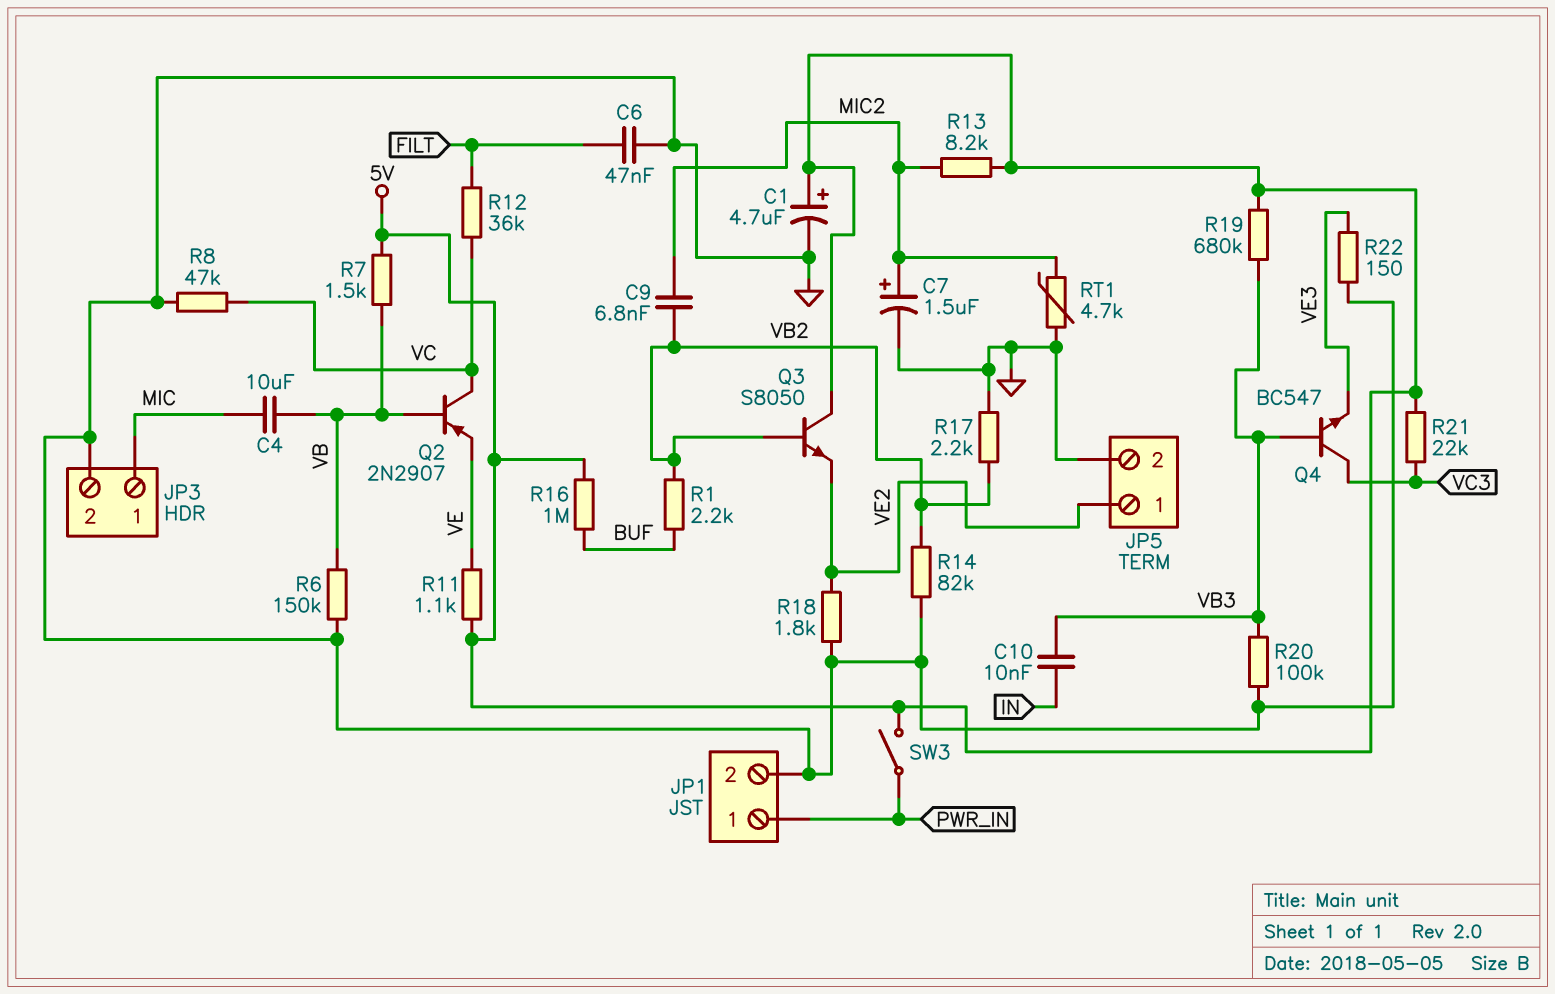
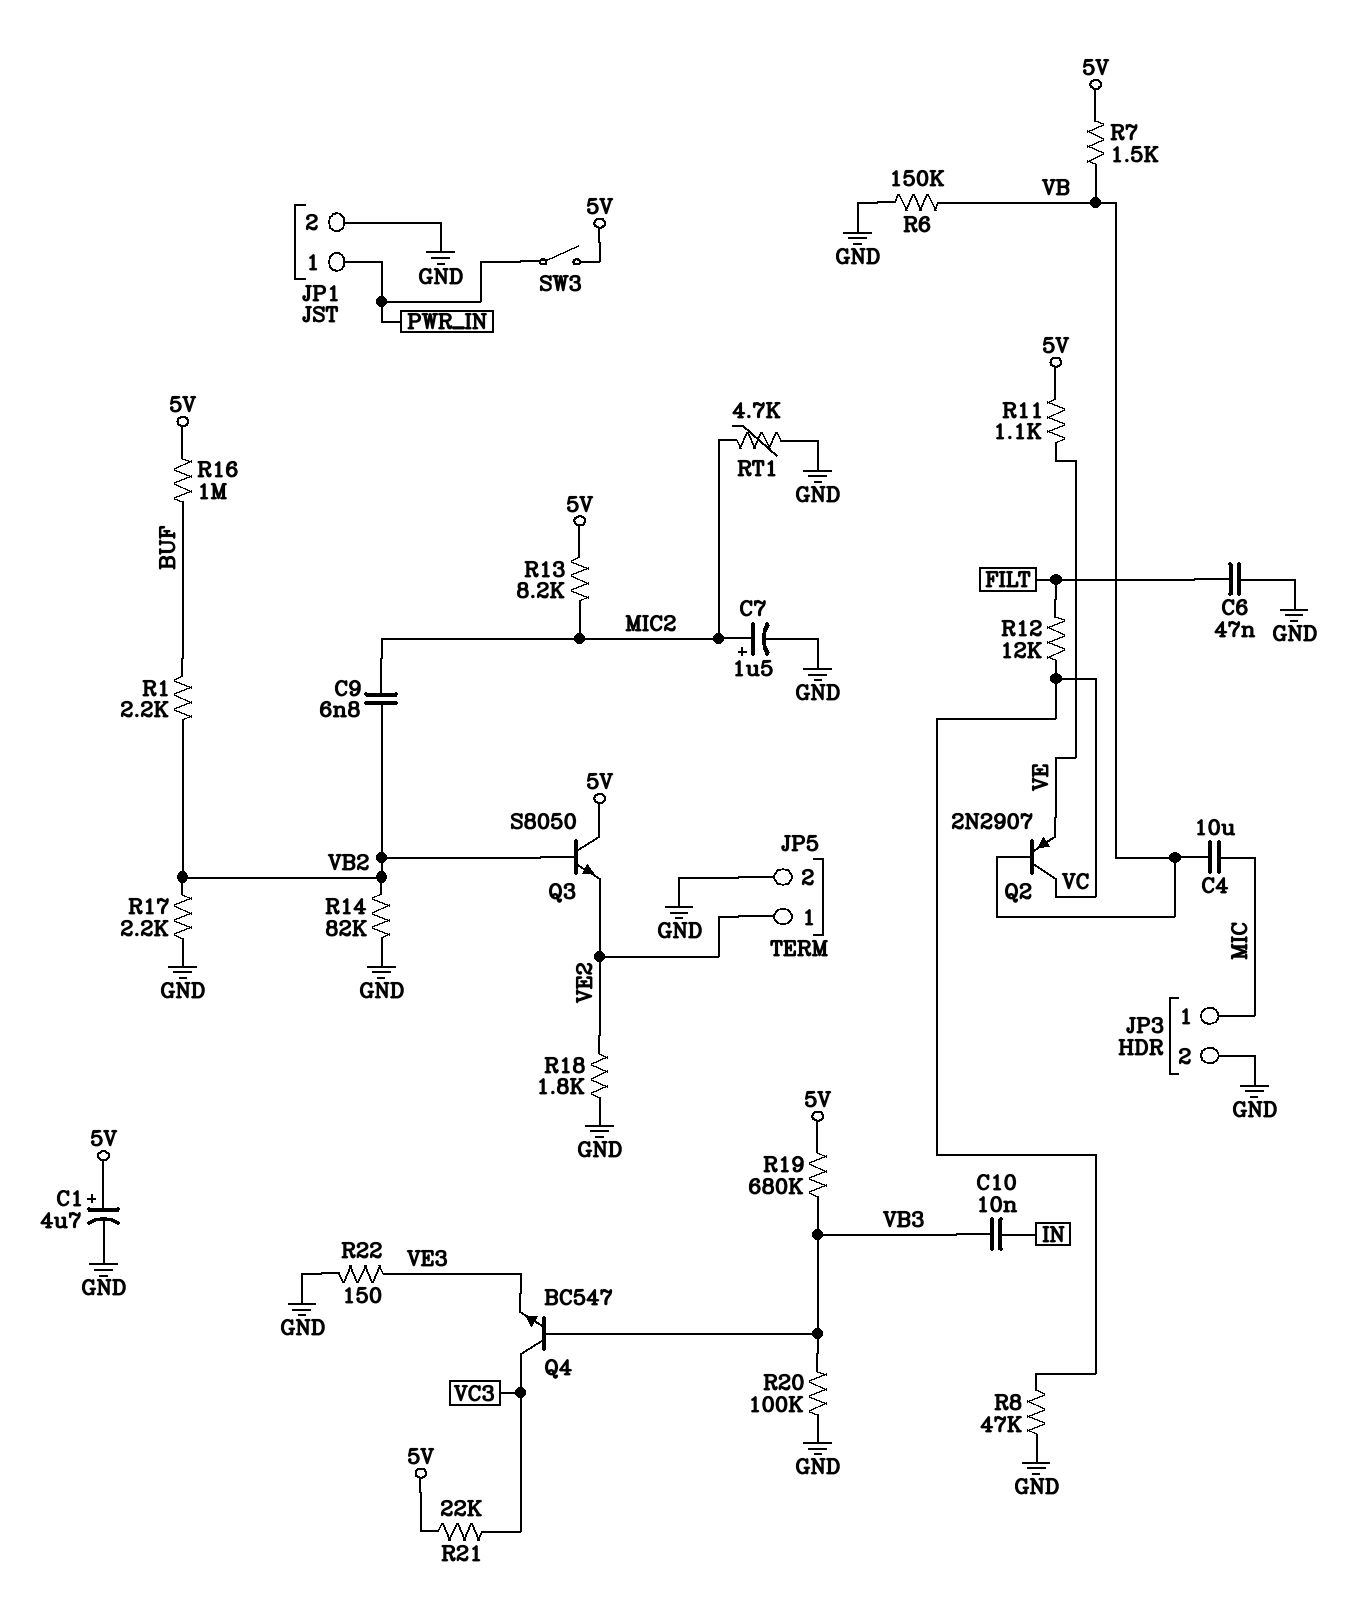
R12: 36k (FILT, VC) -> 12k (FILT, VC)

